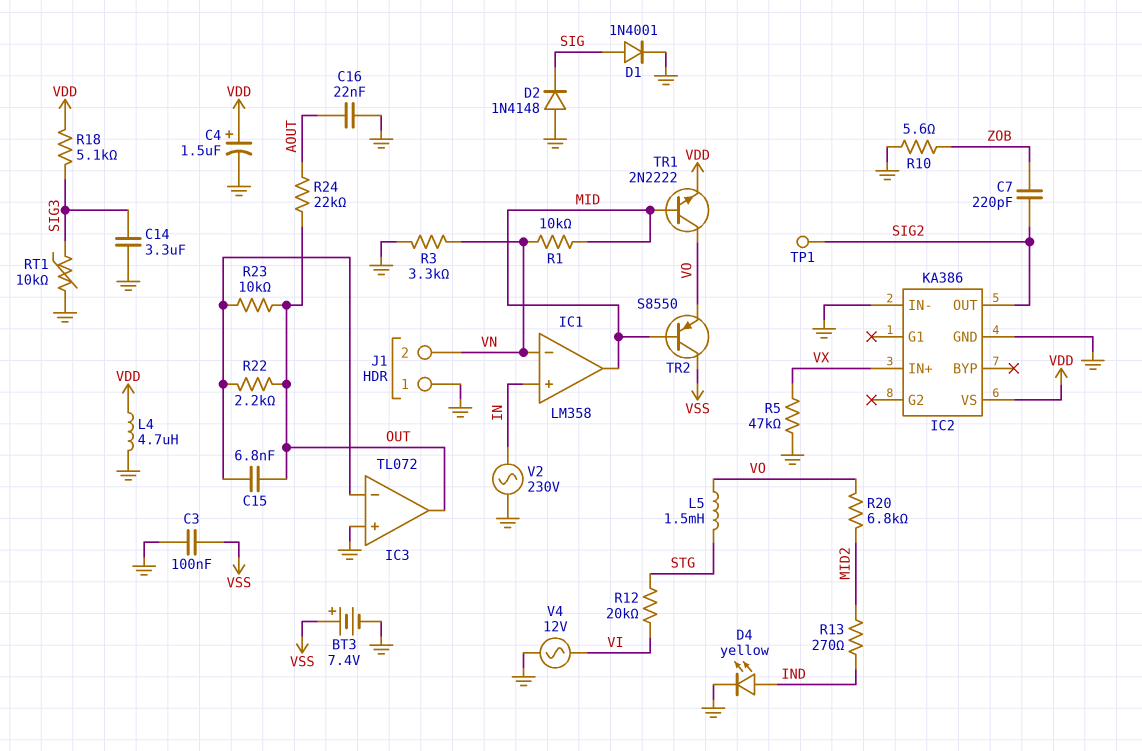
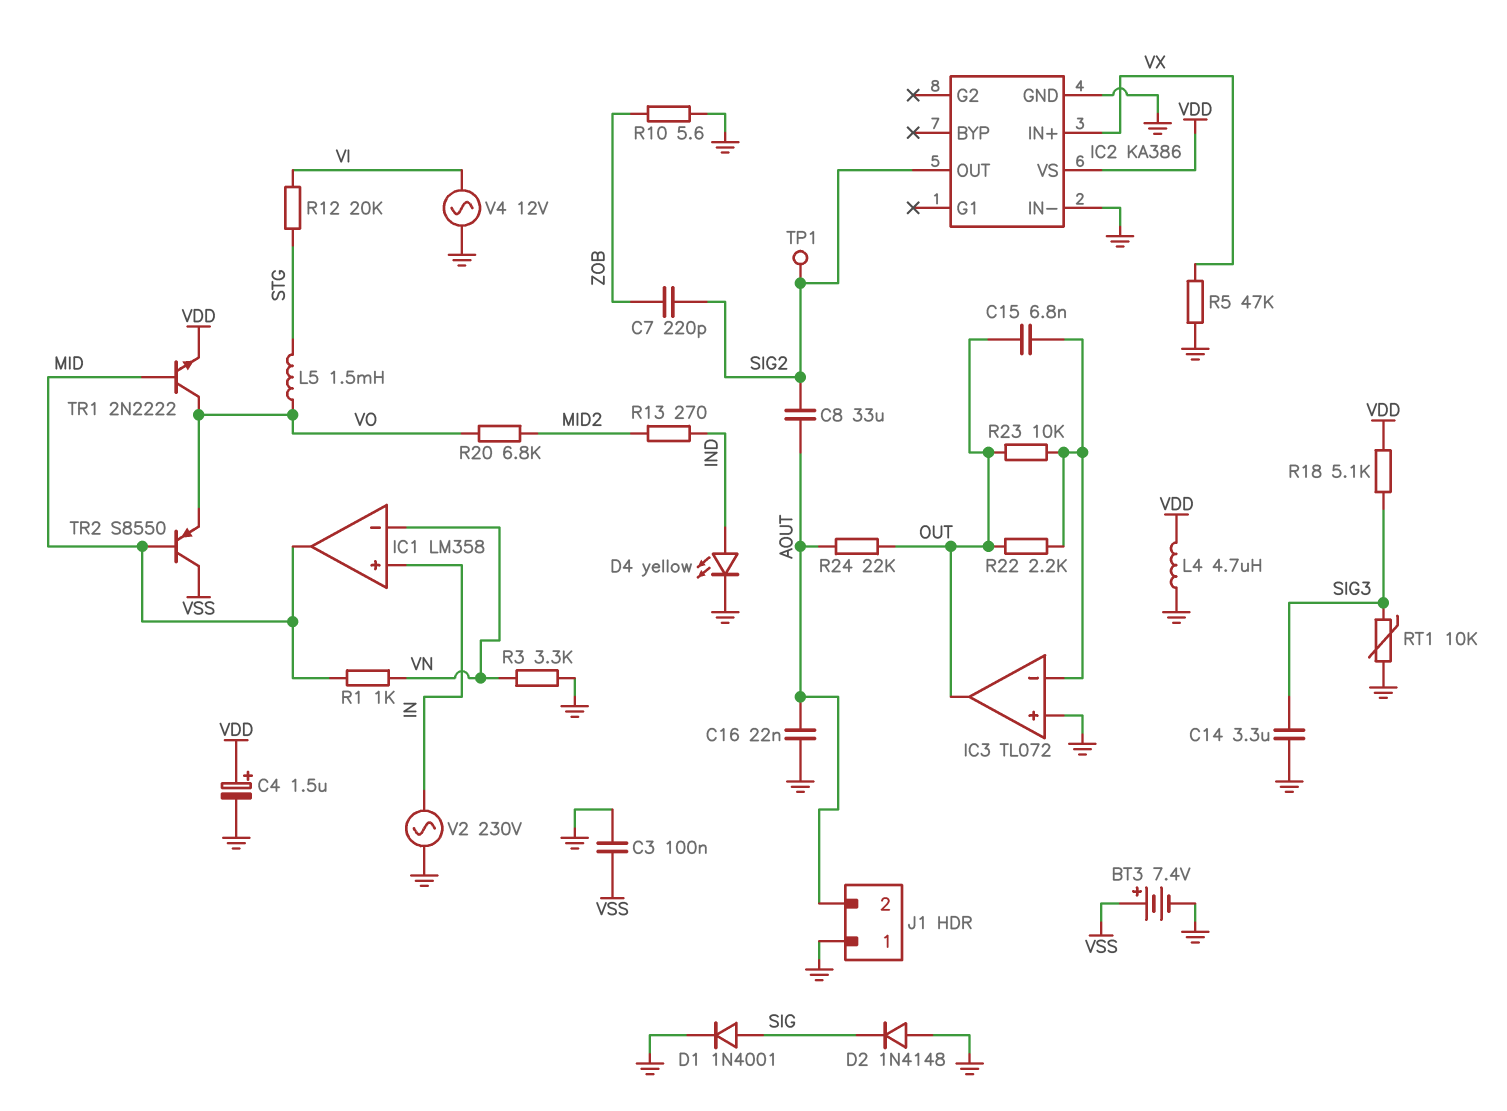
C8: none -> 33uF (AOUT, SIG2)
J1 pin 2: VN -> AOUT
R1: 10k (MID, VN) -> 1k (MID, VN)

